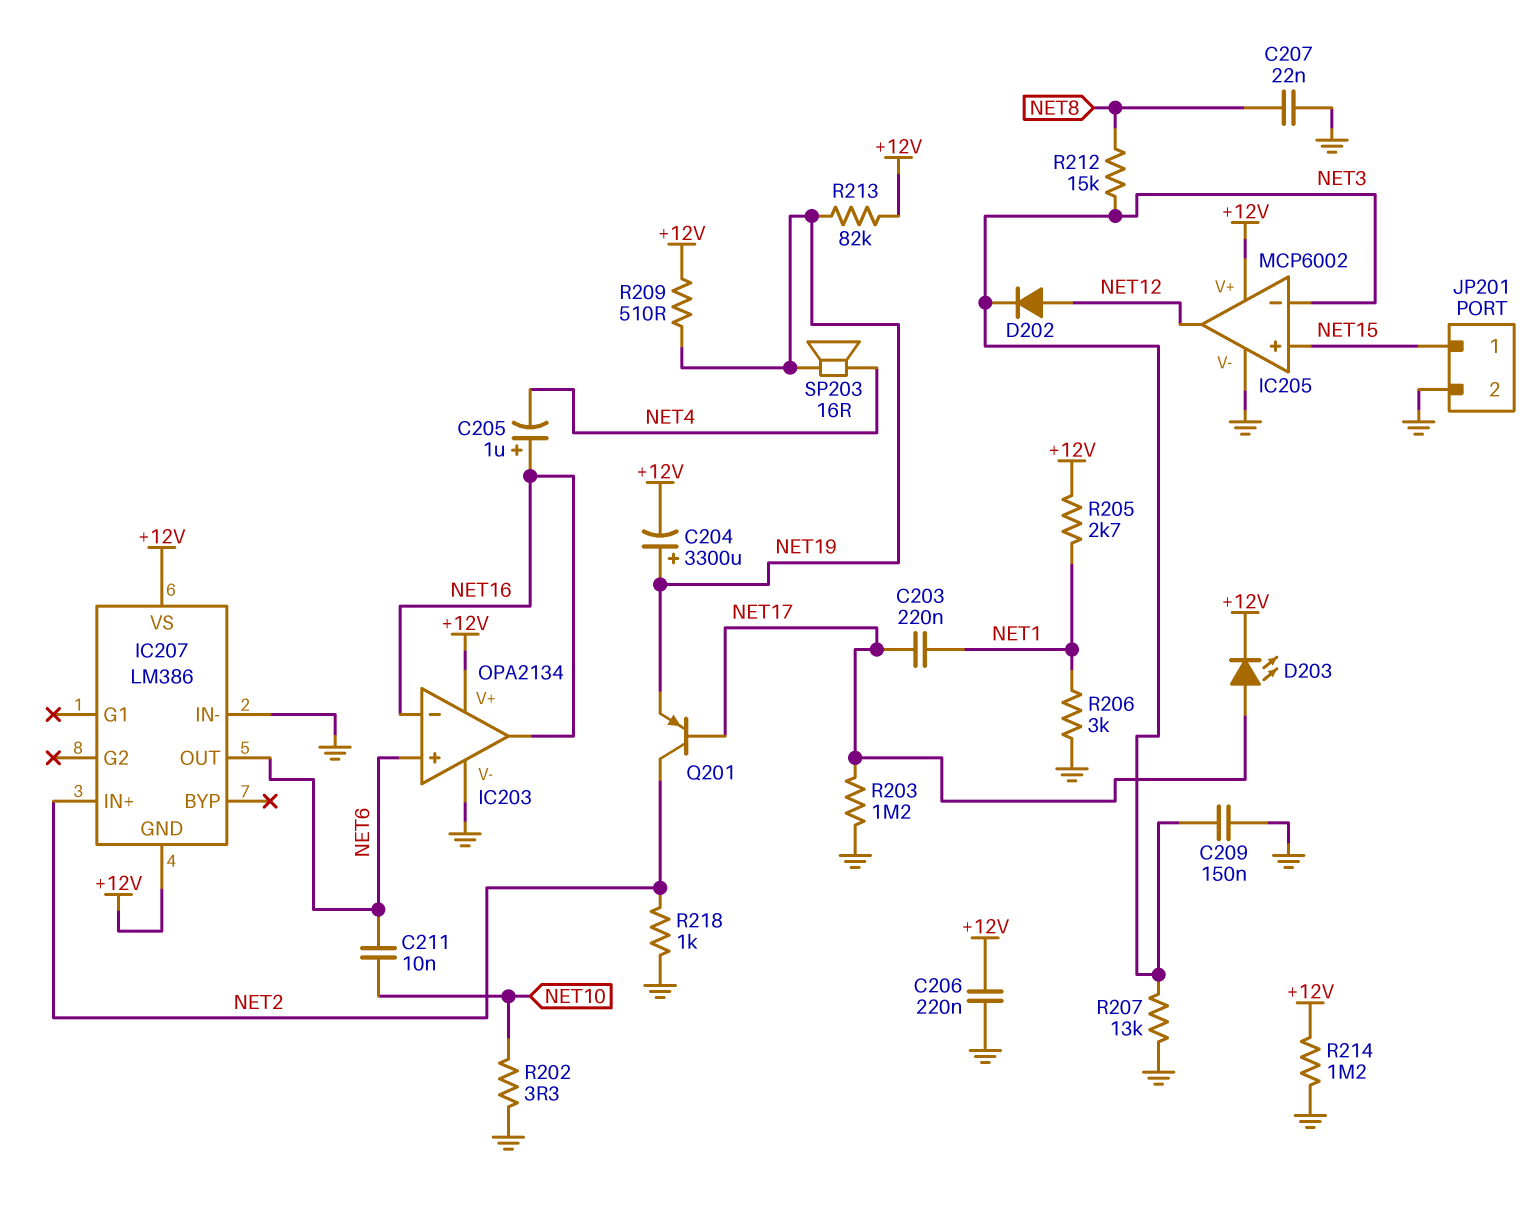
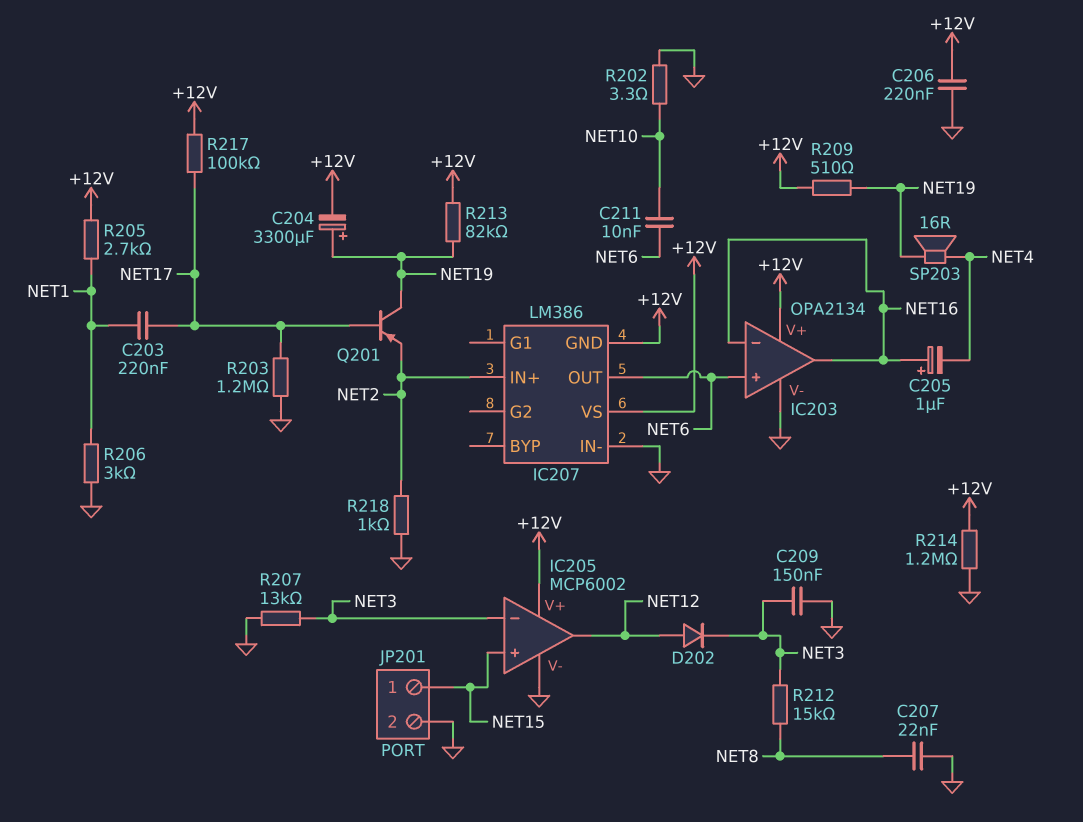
D203: LED (A NET17, K +12V) -> none
Q201: PNP (B NET17, C NET2, E NET19) -> PNP (B NET17, C NET19, E NET2)
R217: none -> 100k (+12V, NET17)

